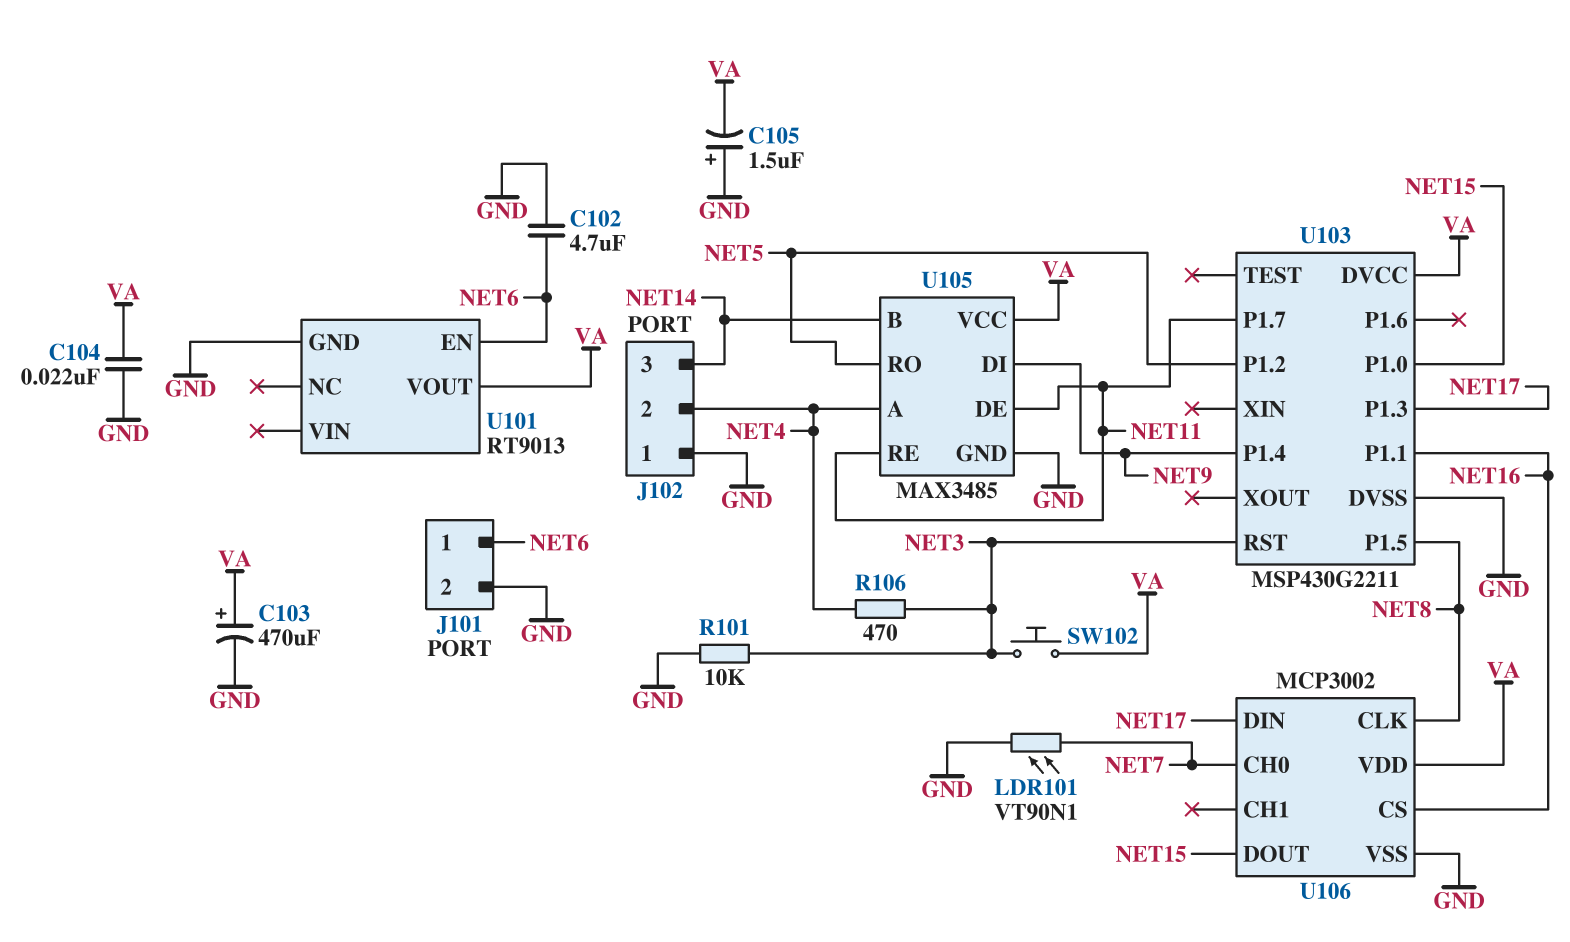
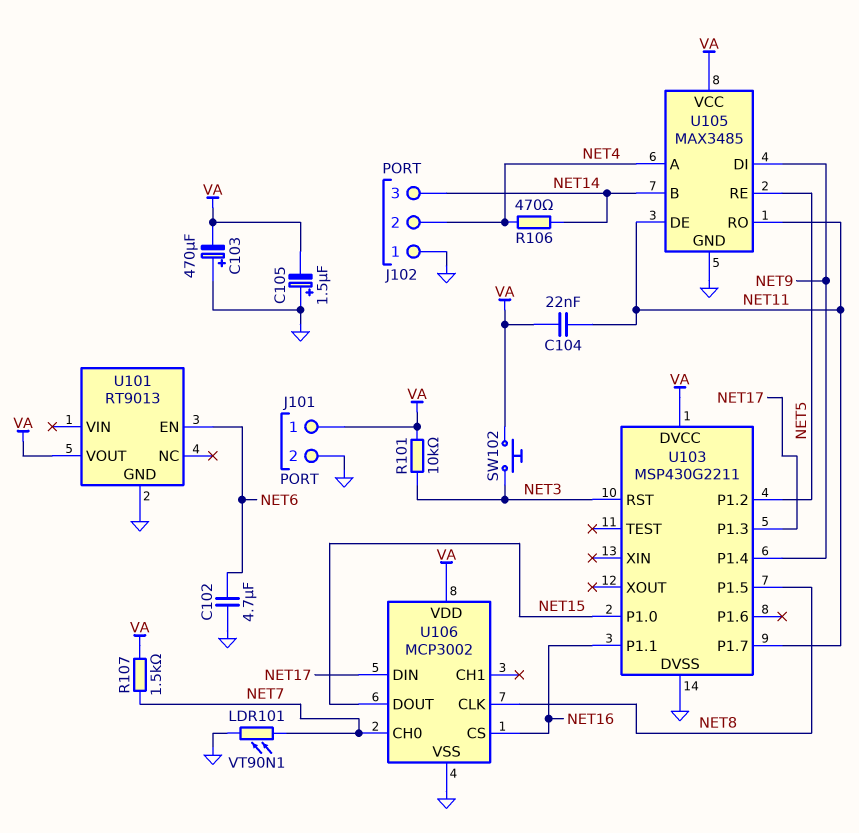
C103: 470uF (plus VA, minus GND) -> 470uF (plus GND, minus VA)
C104: 22nF (GND, VA) -> 22nF (NET11, VA)
J101 pin 1: NET6 -> VA
R101: 10k (GND, NET3) -> 10k (NET3, VA)
R106: 470 (NET3, NET4) -> 470 (NET4, NET14)
R107: none -> 1.5k (NET7, VA)
U105 pin RE: NET11 -> NET5
U105 pin RO: NET5 -> NET11

